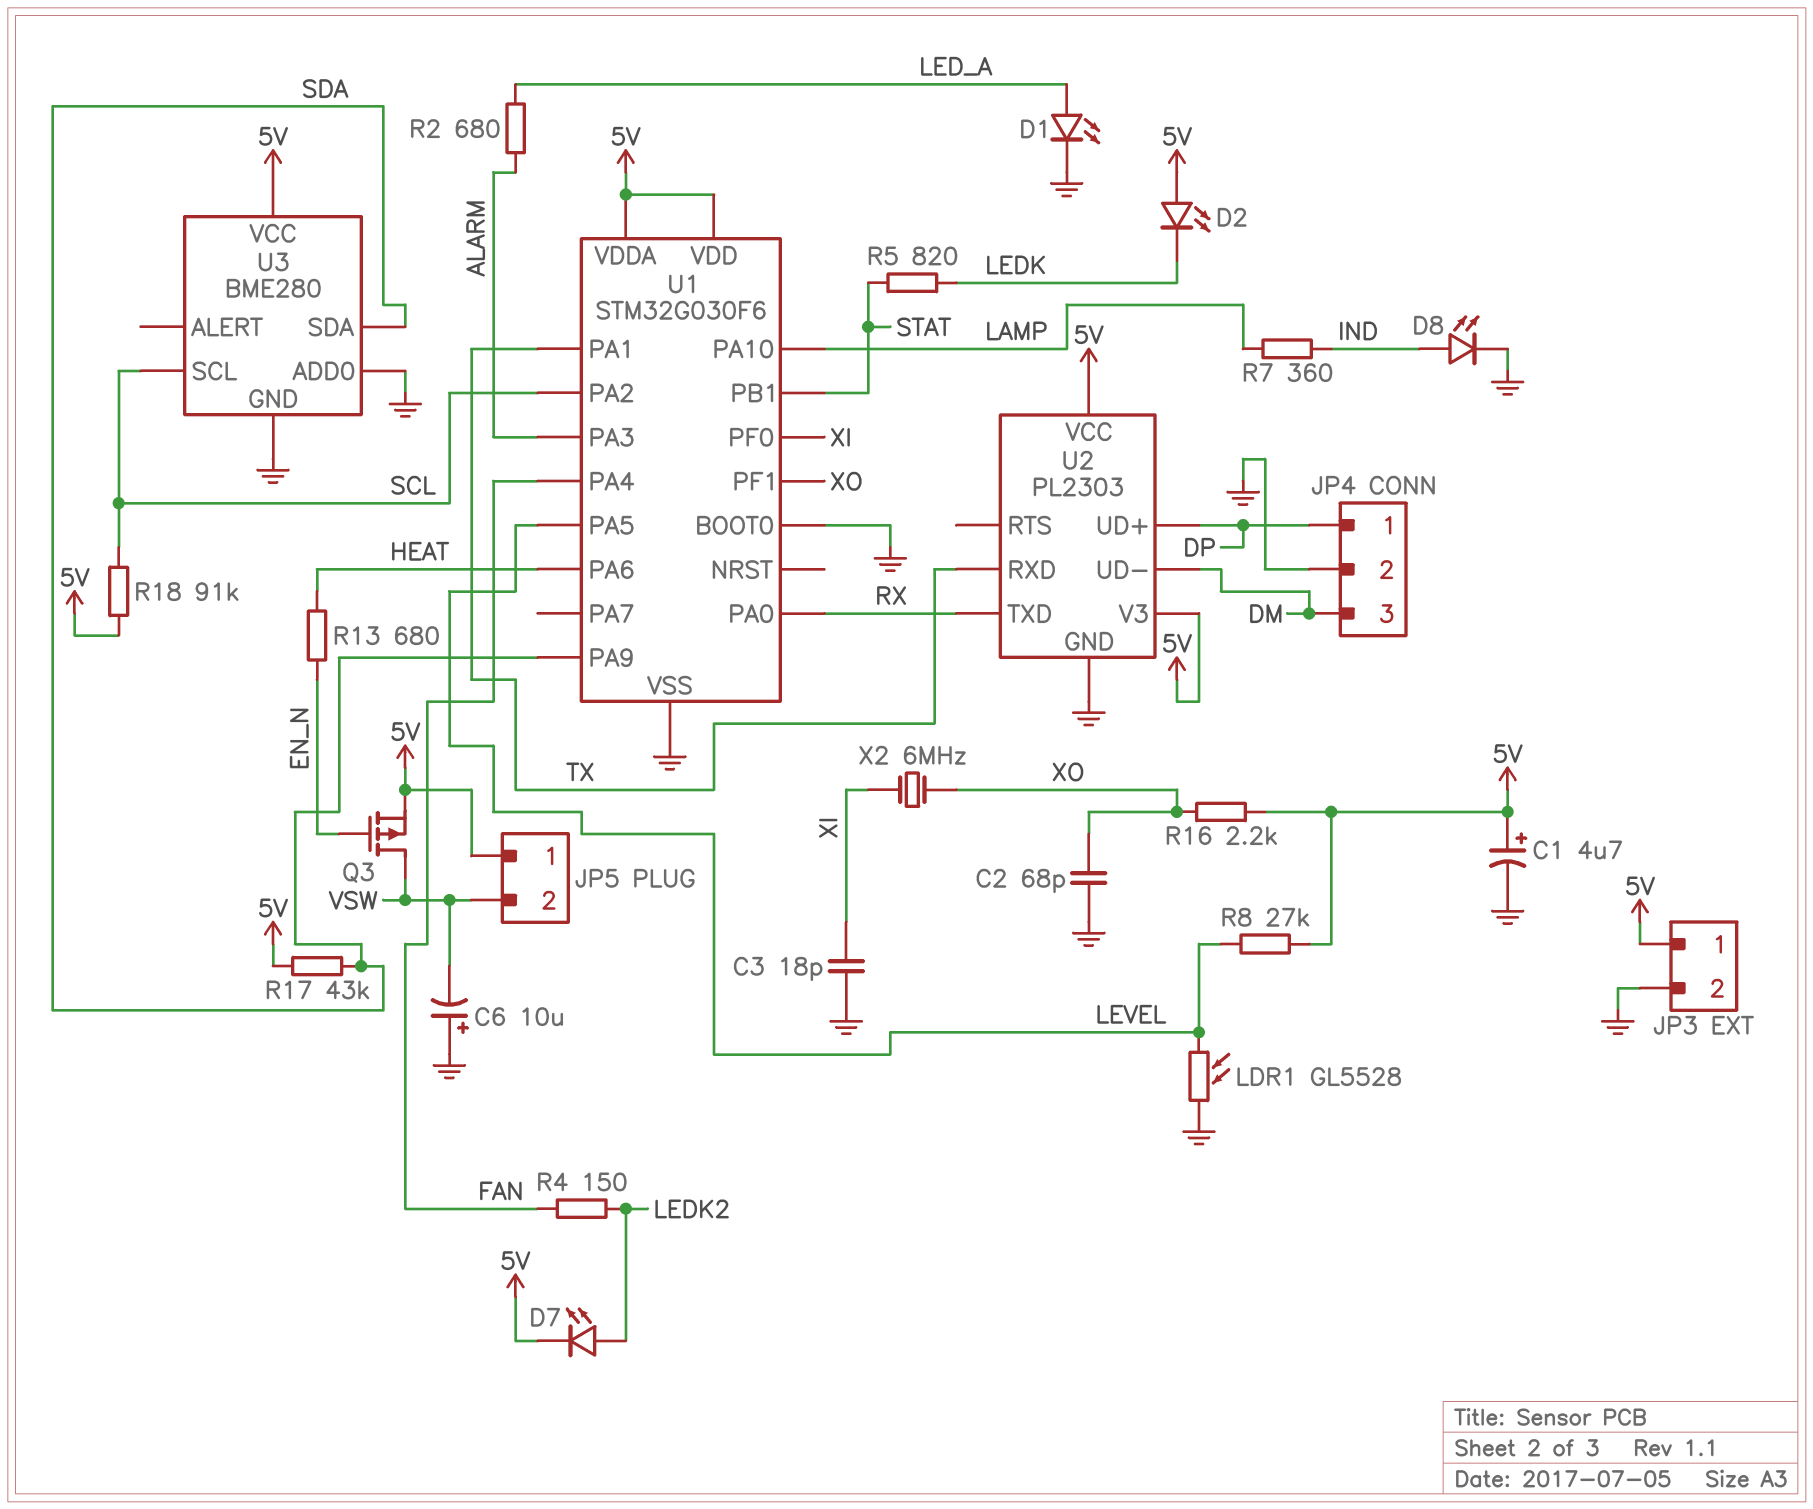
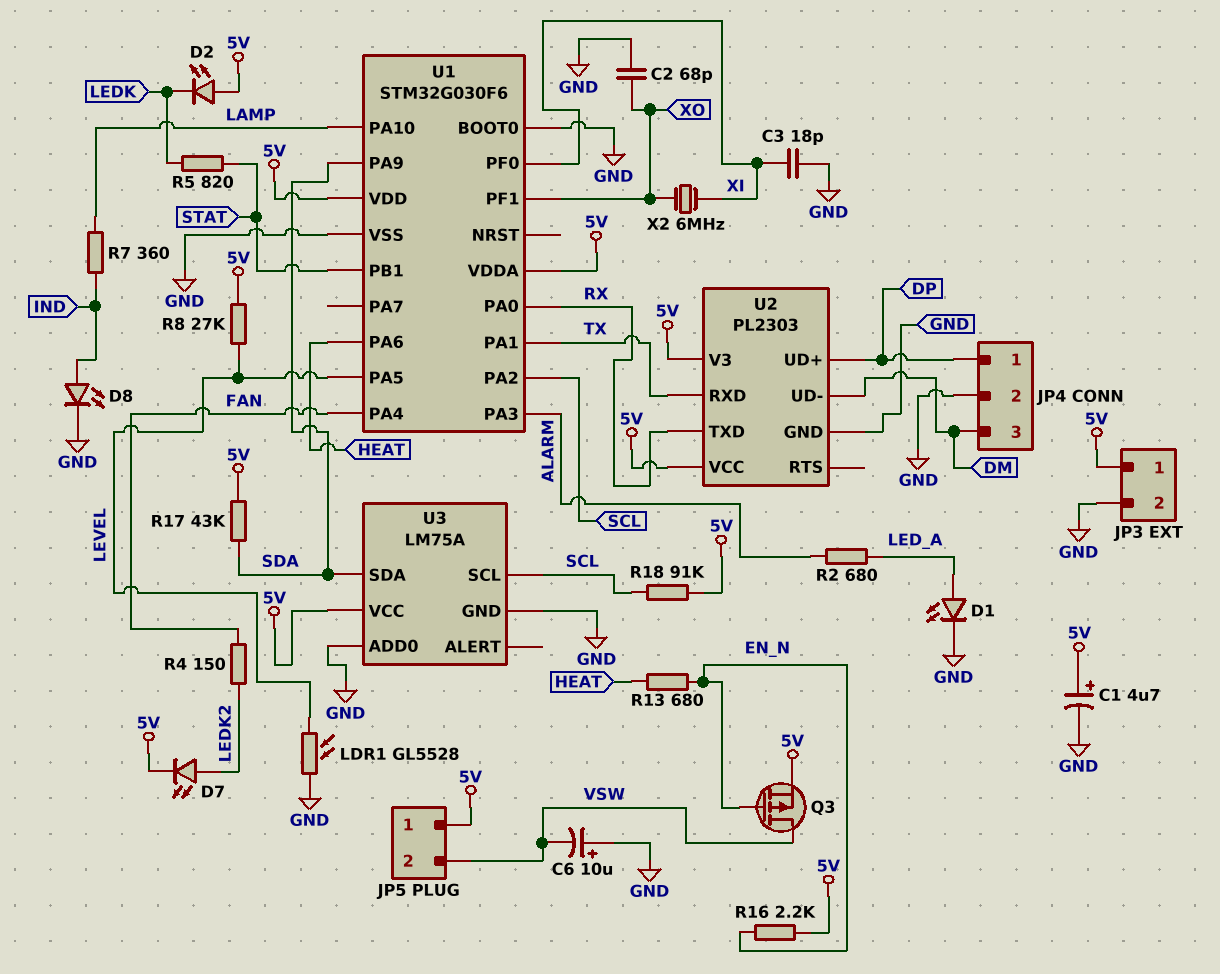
R16: 2.2k (5V, XO) -> 2.2k (5V, EN_N)
U3: BME280 -> LM75A

